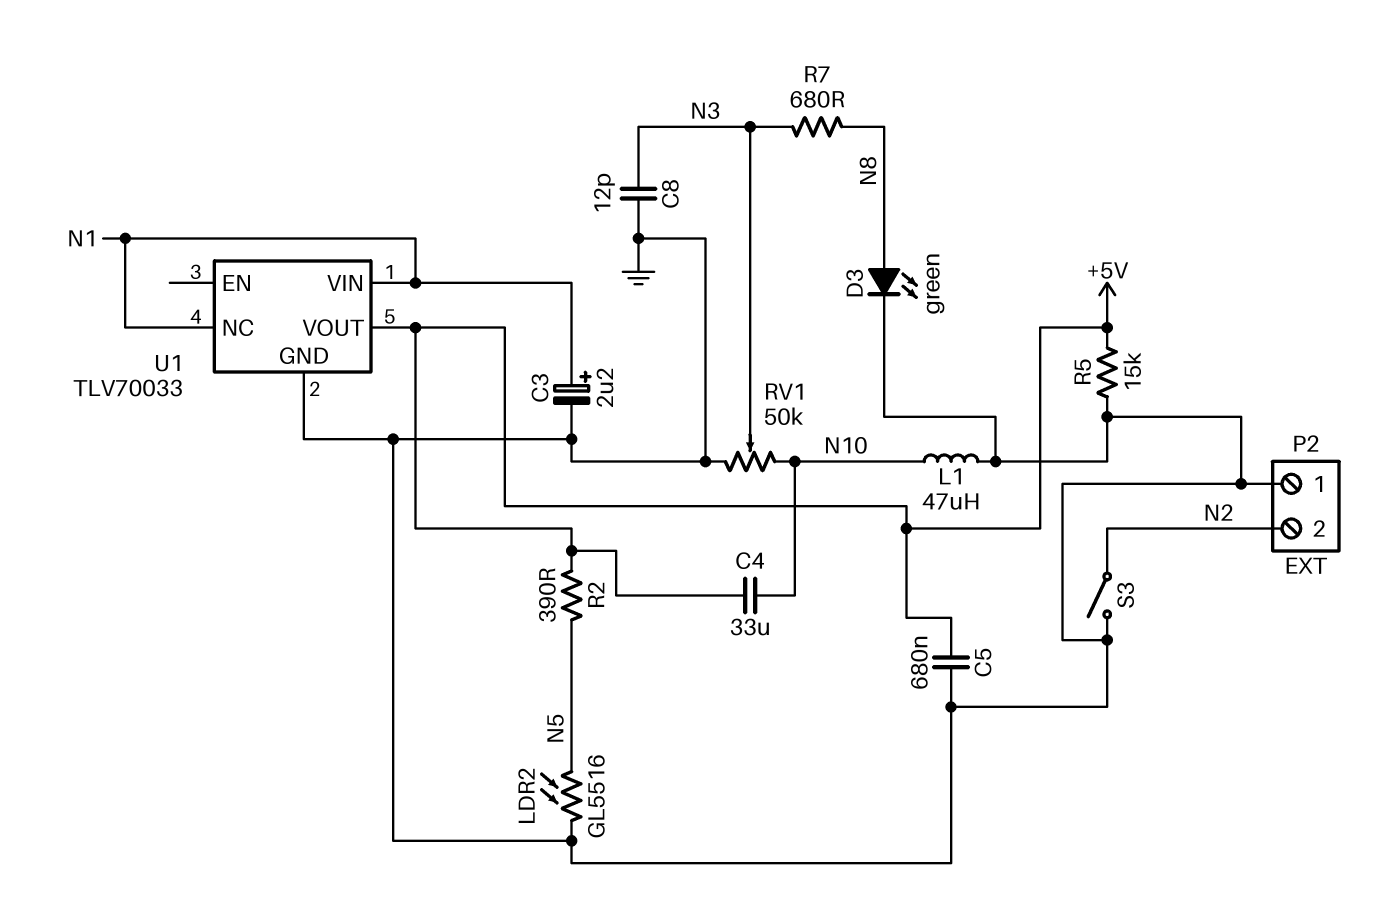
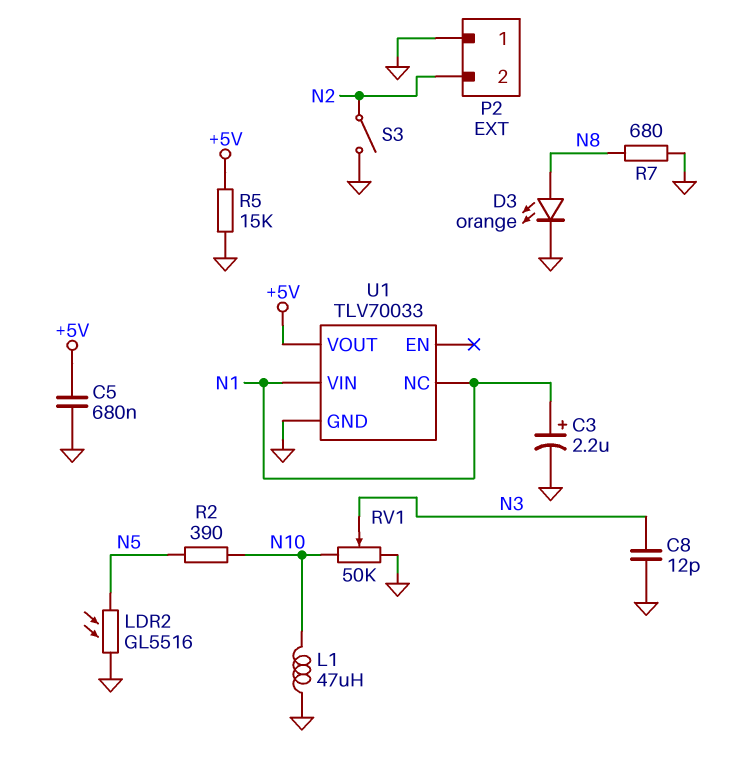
C4: 33uF (+5V, N10) -> none
D3: LED green (A N8, K GND) -> LED orange (A N8, K GND)
R2: 390 (+5V, N5) -> 390 (N5, N10)
R7: 680 (N3, N8) -> 680 (GND, N8)

